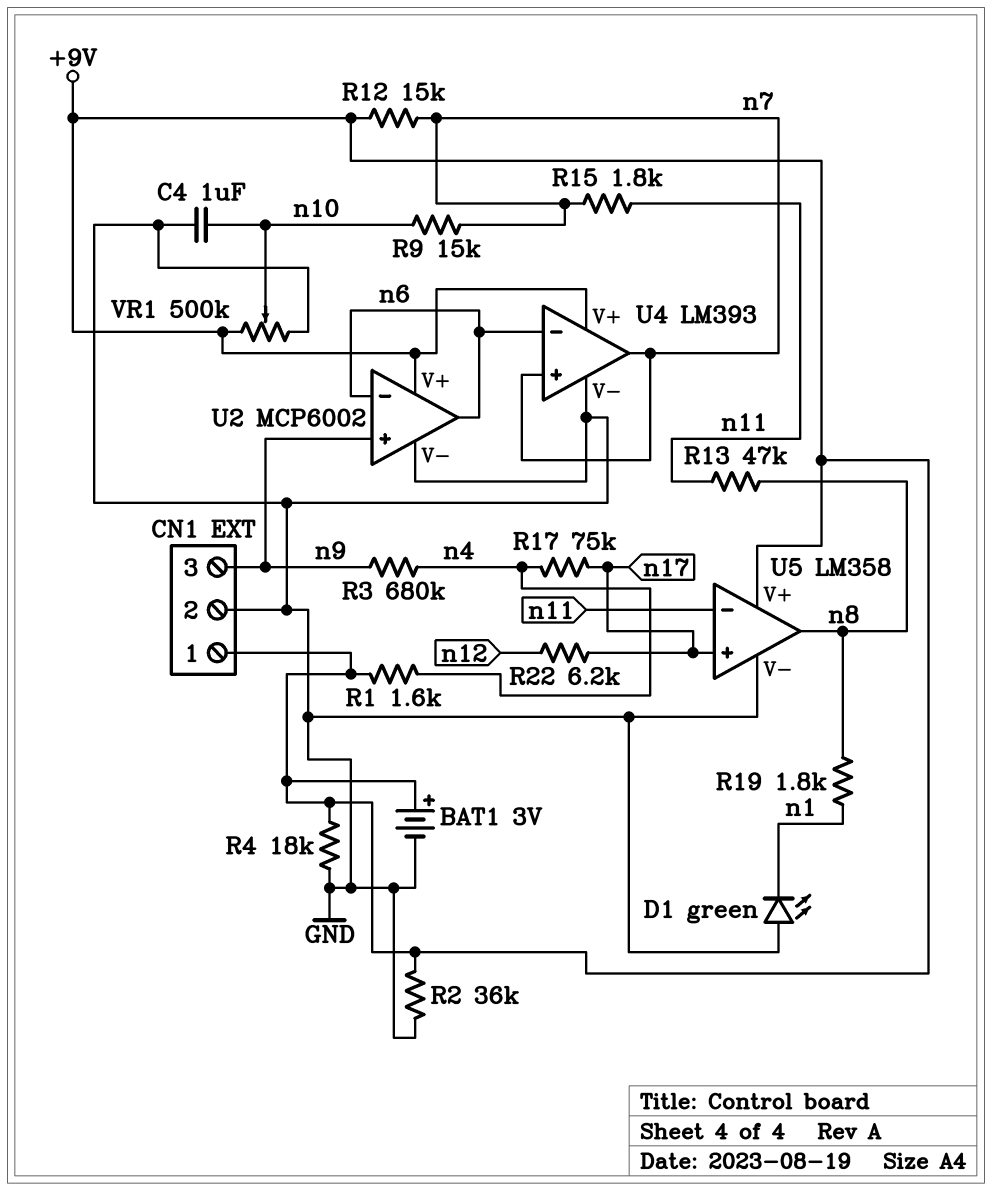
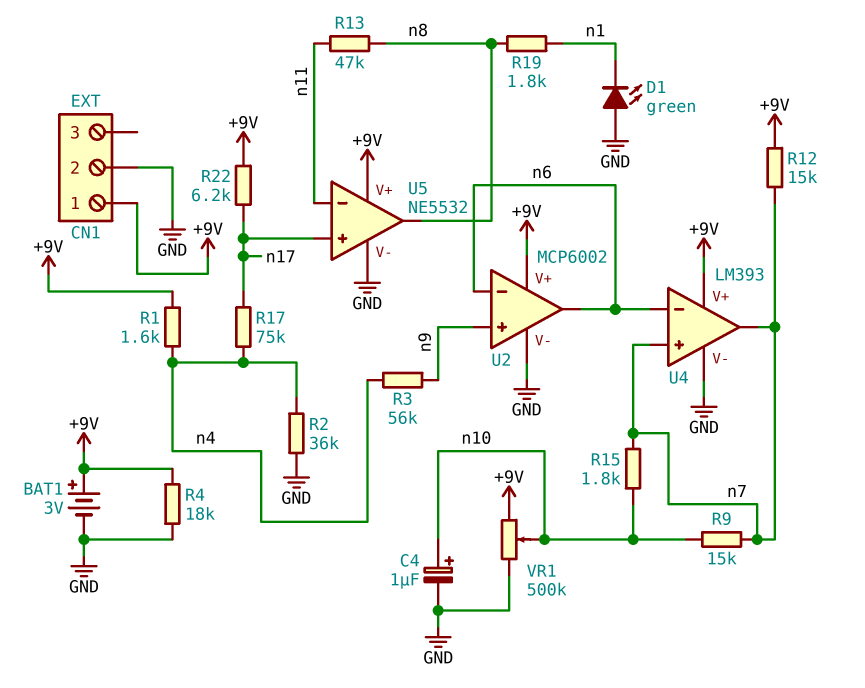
C4: 1uF (GND, n10) -> 1uF (plus n10, minus GND)
CN1 pin 3: n9 -> none
R2: 36k (+9V, GND) -> 36k (GND, n4)
R3: 680k (n4, n9) -> 56k (n4, n9)
R15: 1.8k (n7, n11) -> 1.8k (n7, n10)
R22: 6.2k (n12, n17) -> 6.2k (+9V, n17)
U5: LM358 -> NE5532

